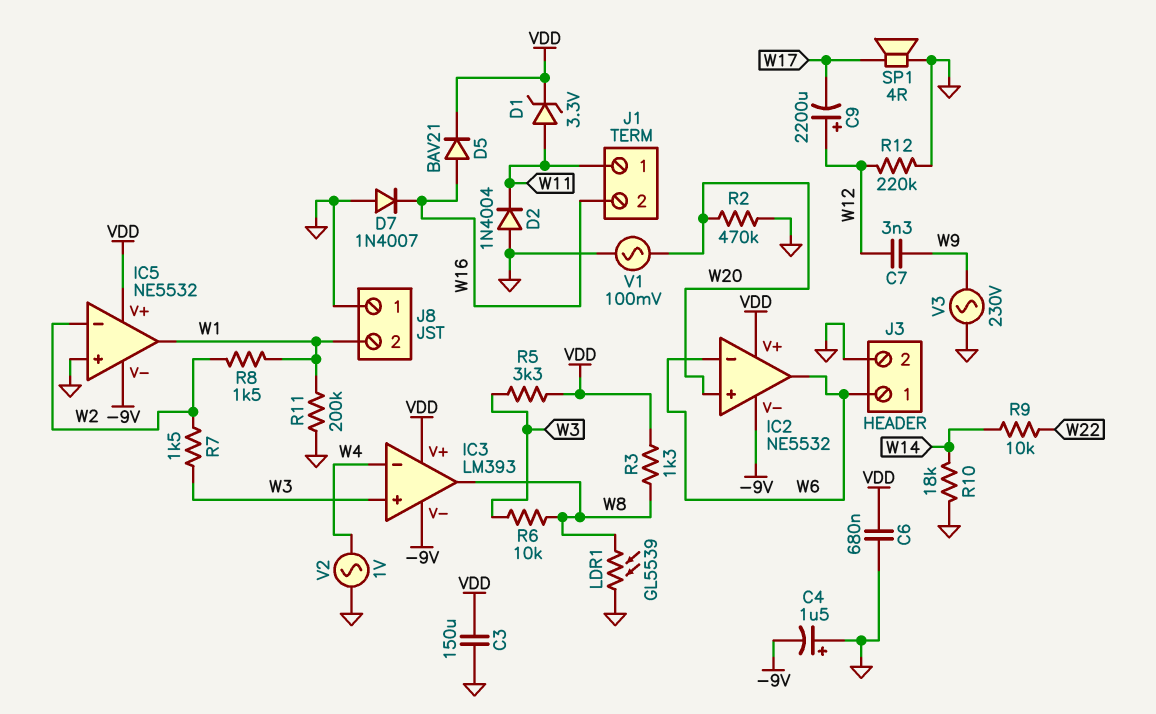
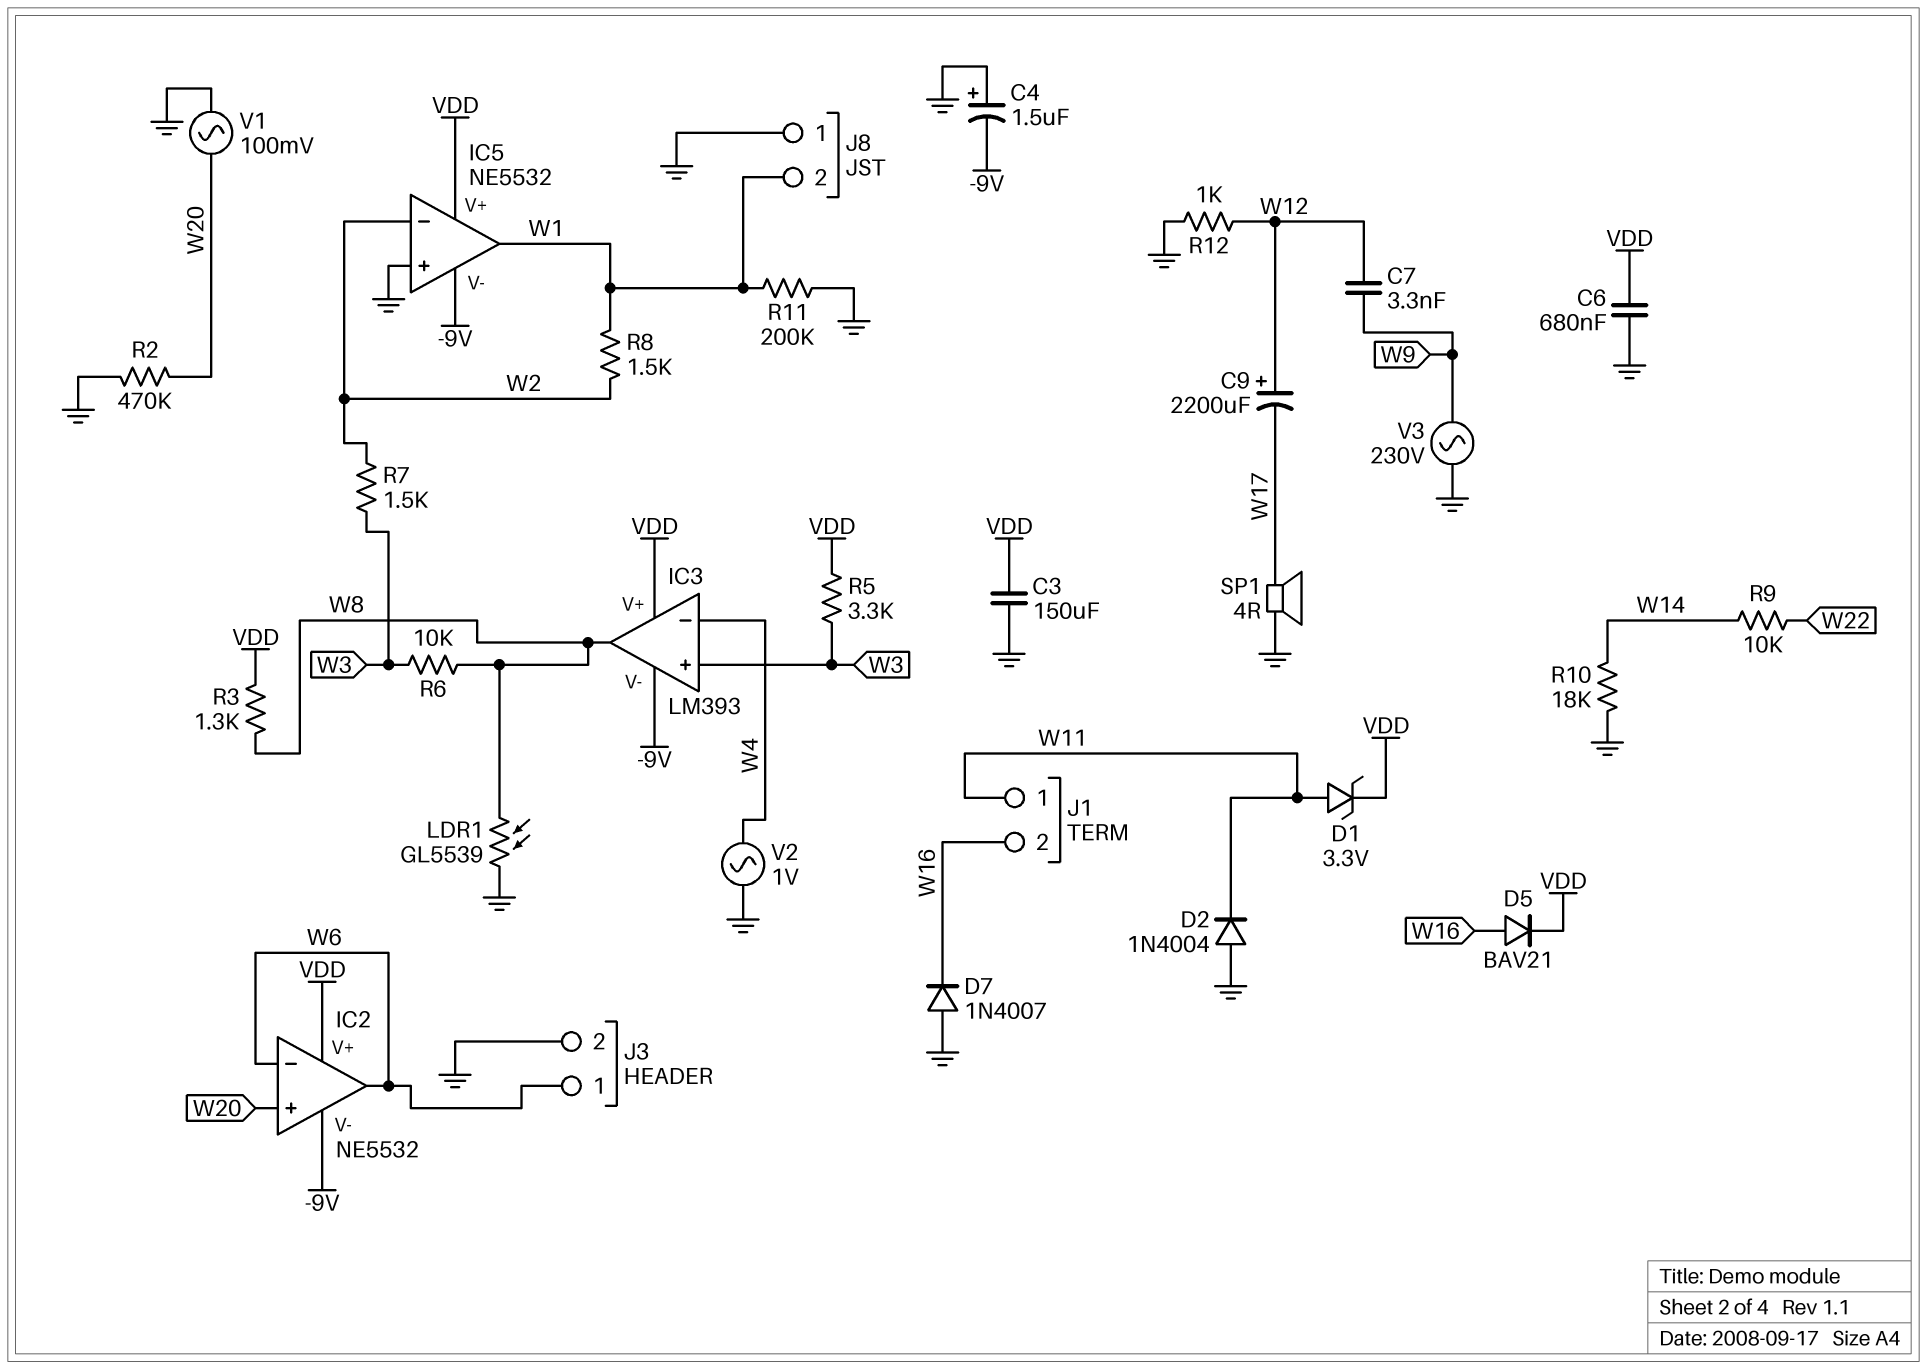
R12: 220k (GND, W12) -> 1k (GND, W12)

